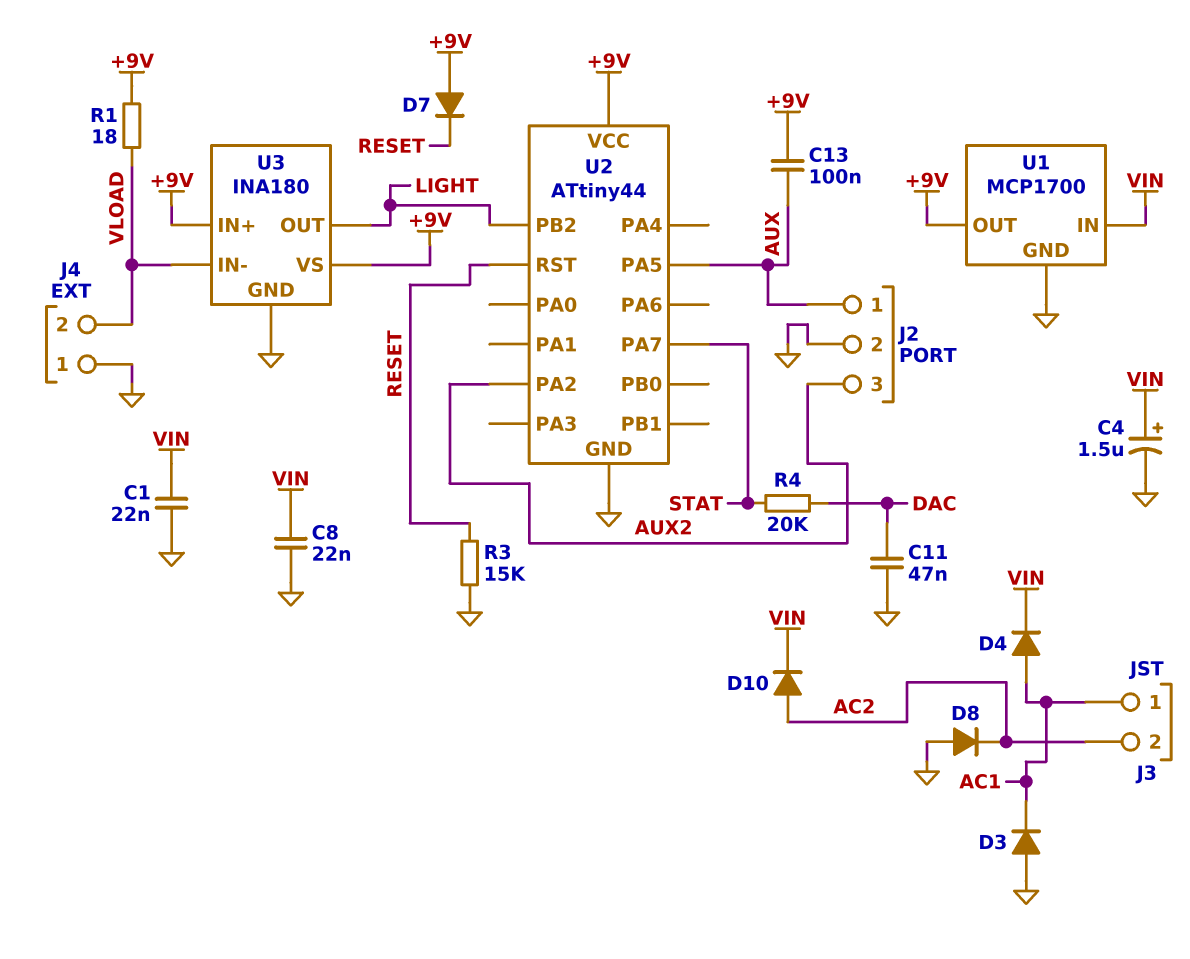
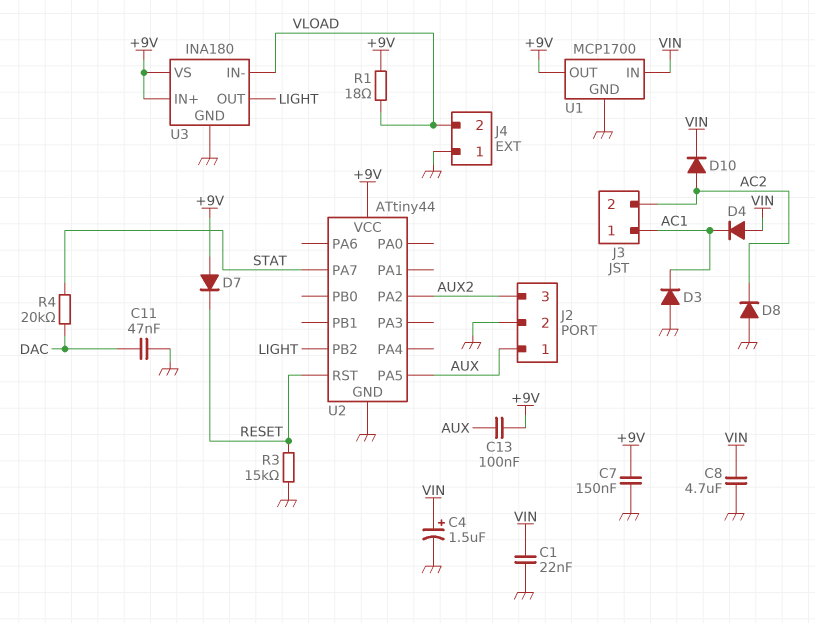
C7: none -> 150nF (+9V, GND)
C8: 22nF (GND, VIN) -> 4.7uF (GND, VIN)
D4: diode (A AC1, K VIN) -> diode (A VIN, K AC1)

